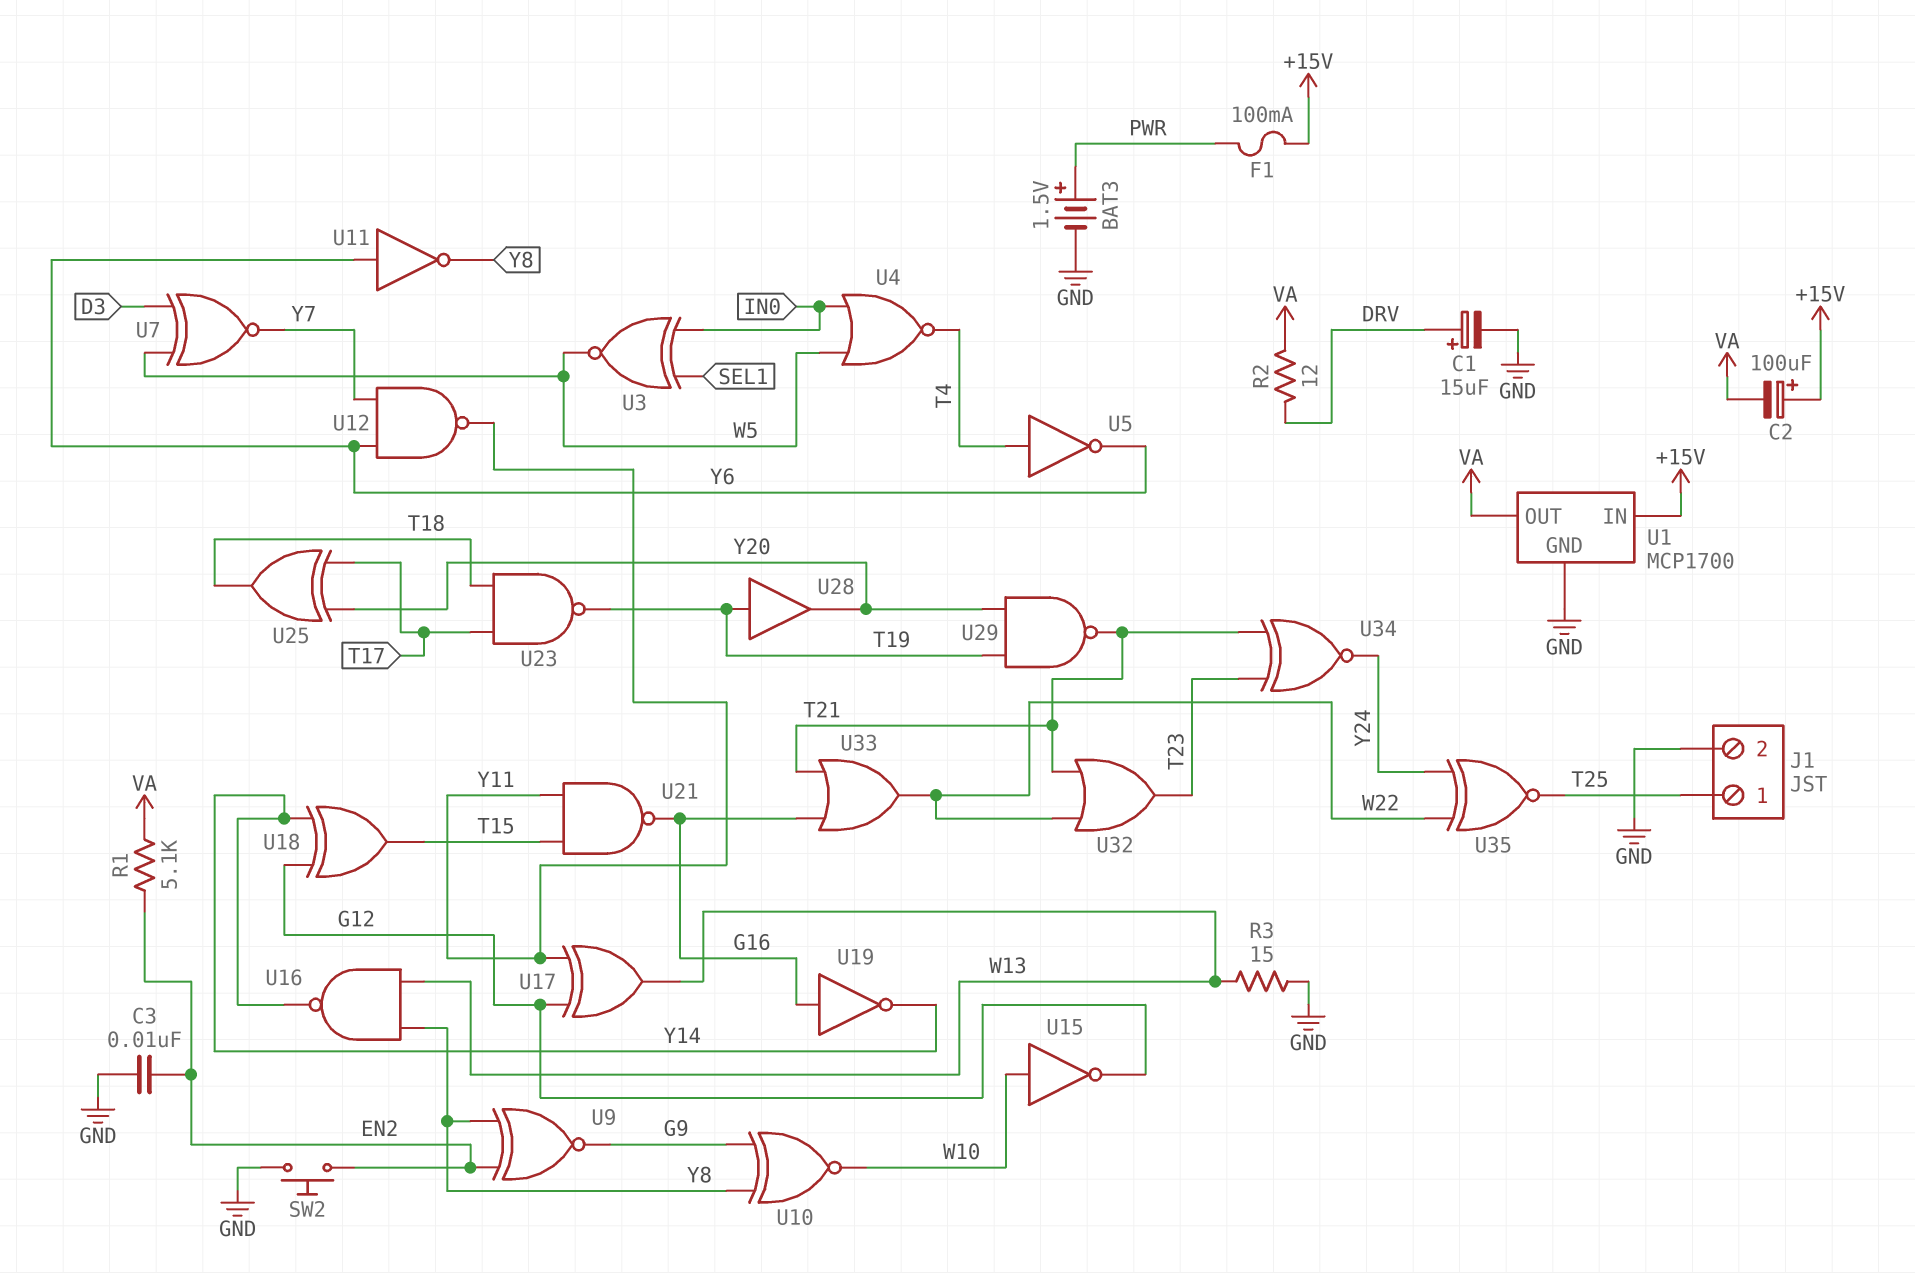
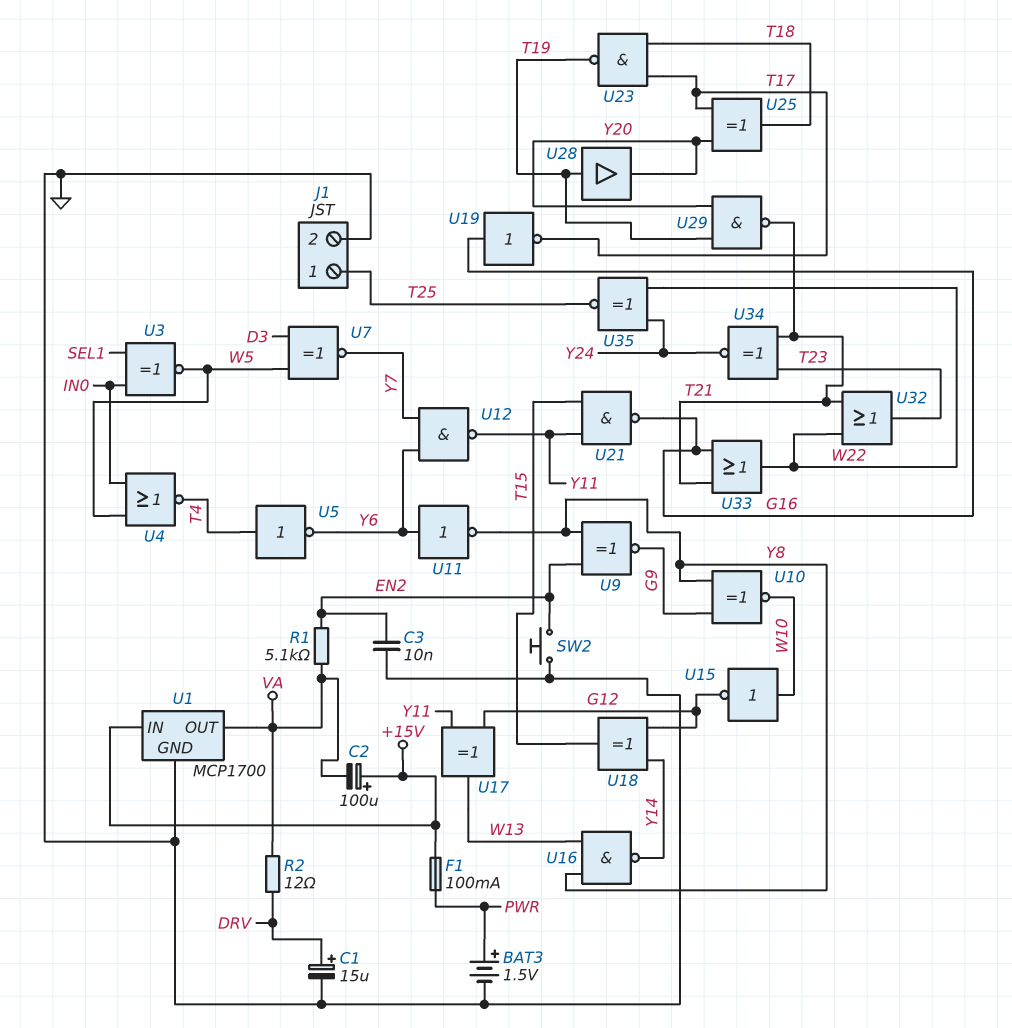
R3: 15 (GND, W13) -> none
U19: NOT (in G16, out Y14) -> NOT (in G16, out T17)

